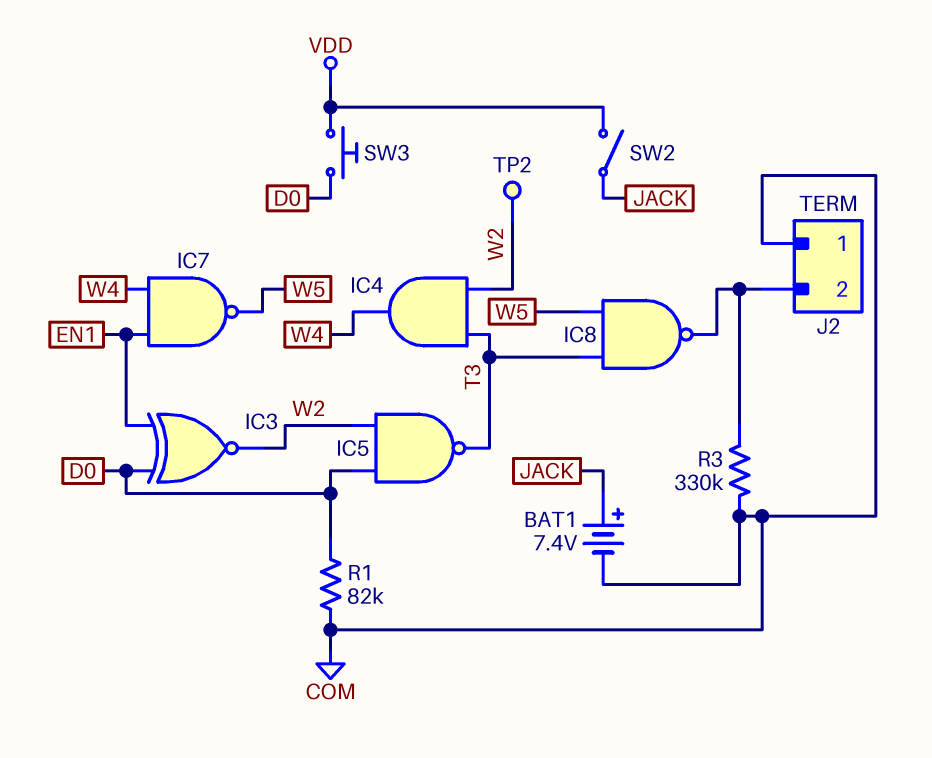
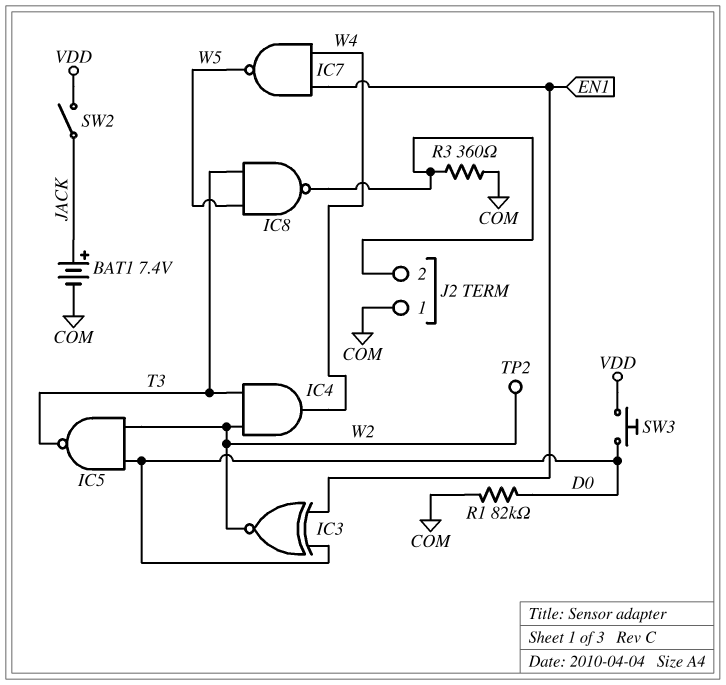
R3: 330k (COM, J2/2) -> 360 (COM, J2/2)

